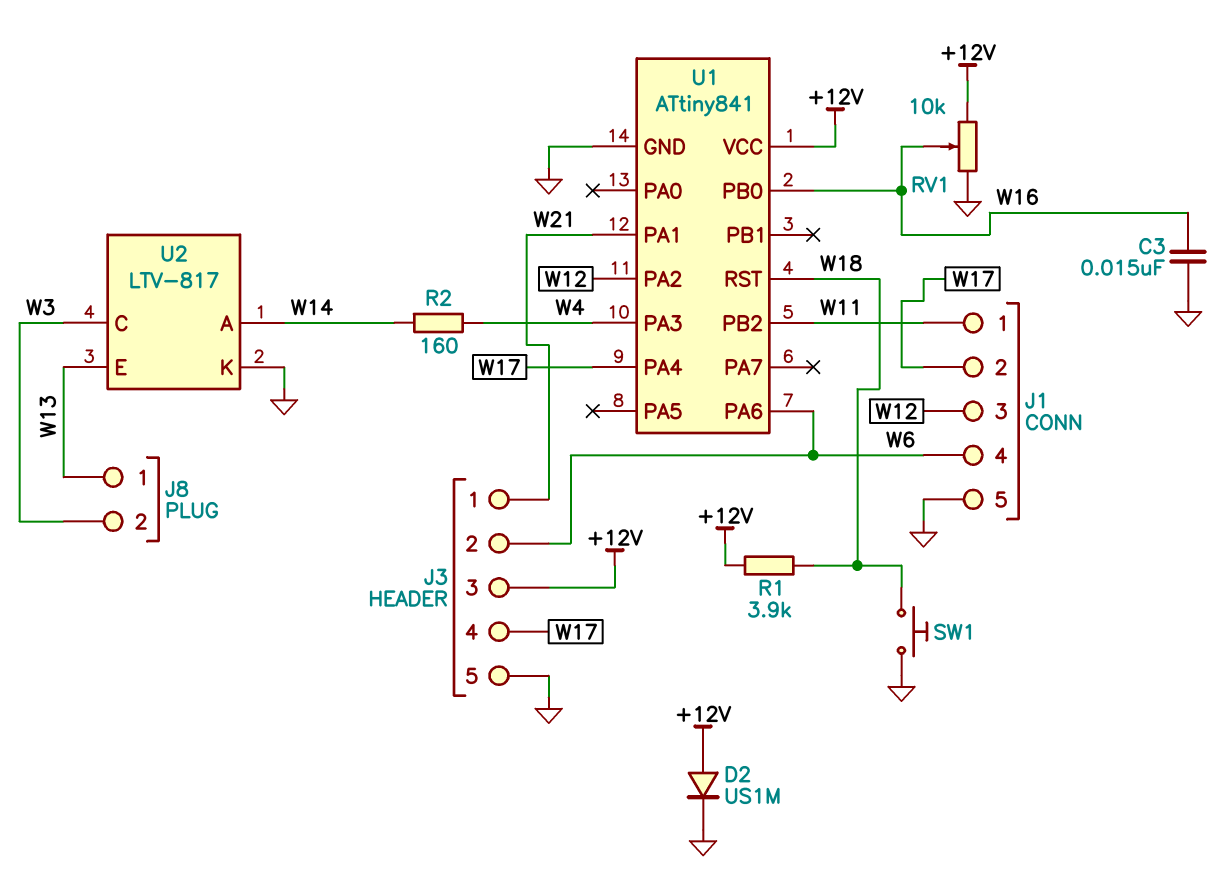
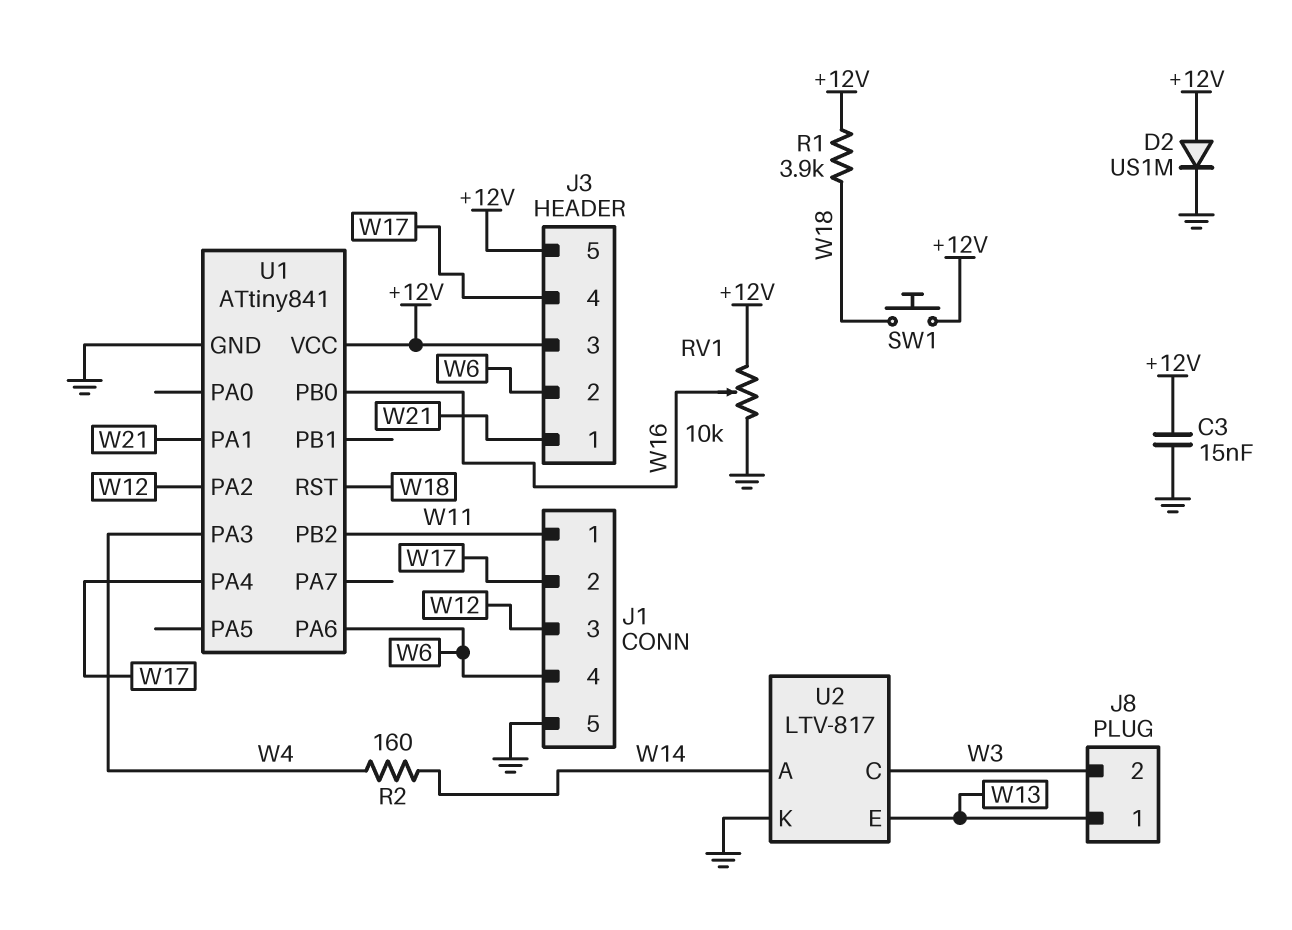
C3: 15nF (GND, W16) -> 15nF (+12V, GND)
J3 pin 5: GND -> +12V
SW1: button (GND, W18) -> button (+12V, W18)

